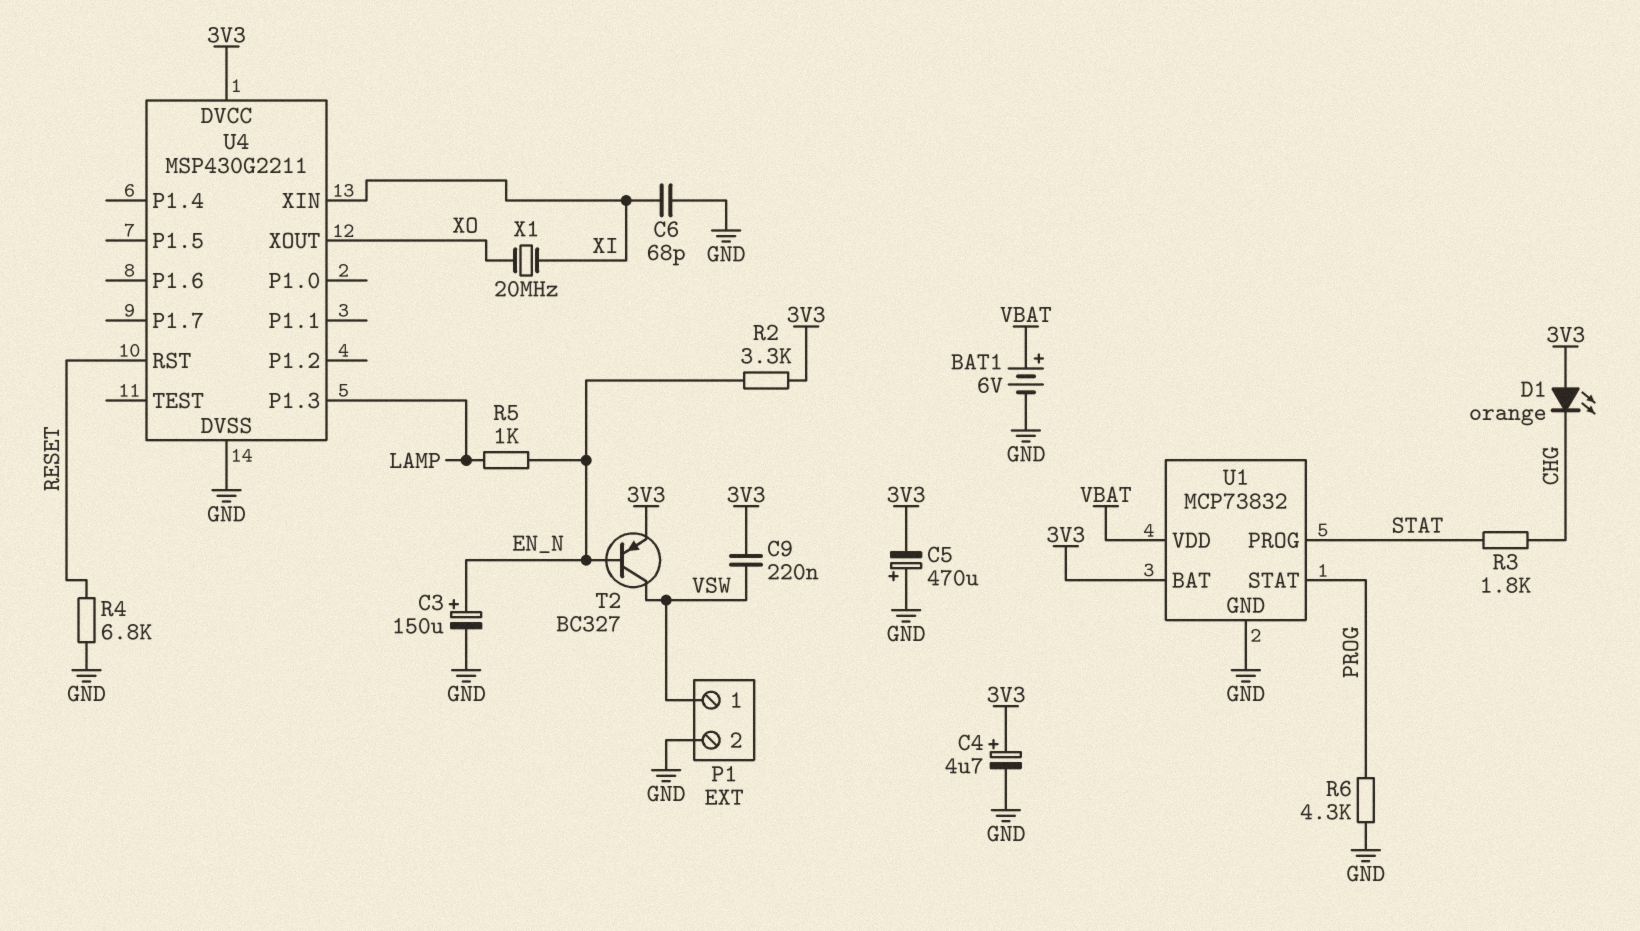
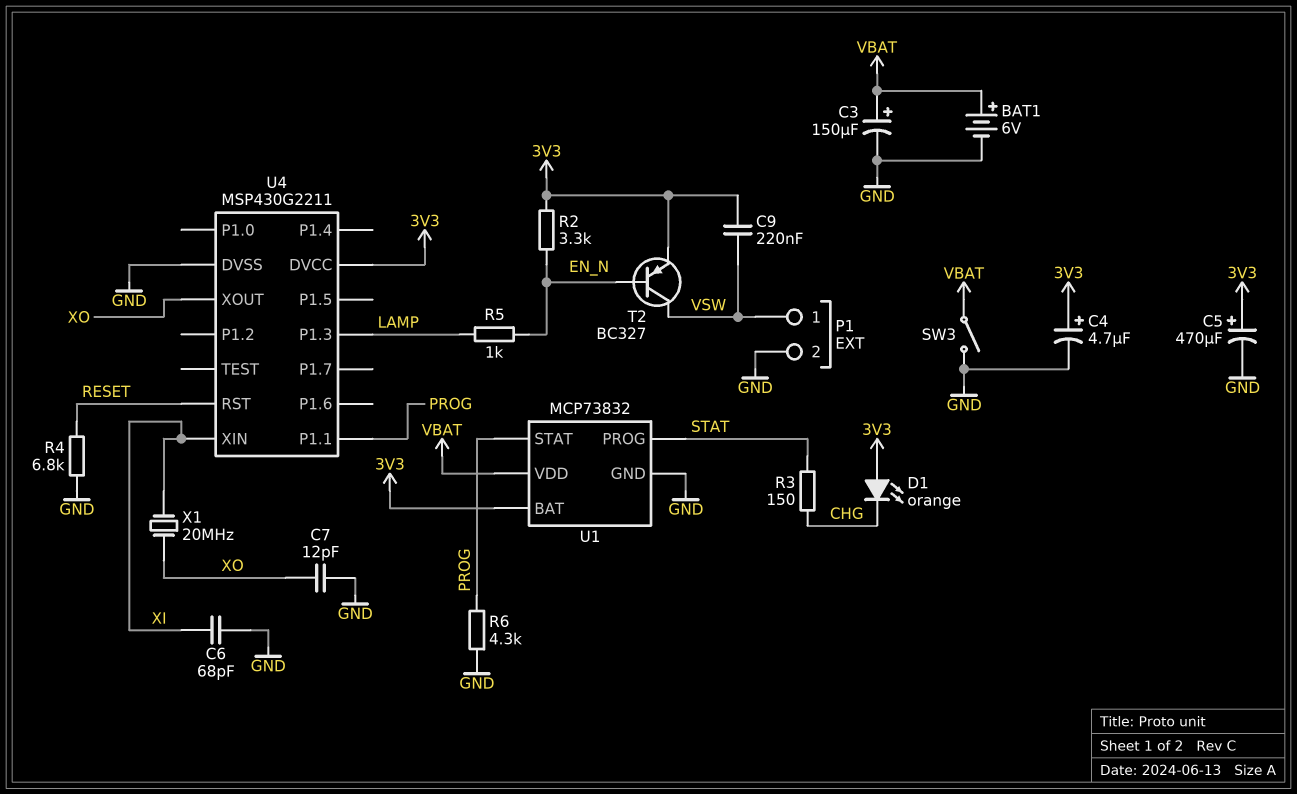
C3: 150uF (plus EN_N, minus GND) -> 150uF (plus VBAT, minus GND)
C5: 470uF (plus GND, minus 3V3) -> 470uF (plus 3V3, minus GND)
C7: none -> 12pF (GND, XO)
R3: 1.8k (CHG, STAT) -> 150 (CHG, STAT)
SW3: none -> switch (GND, VBAT)
U4 pin P1.1: none -> PROG

